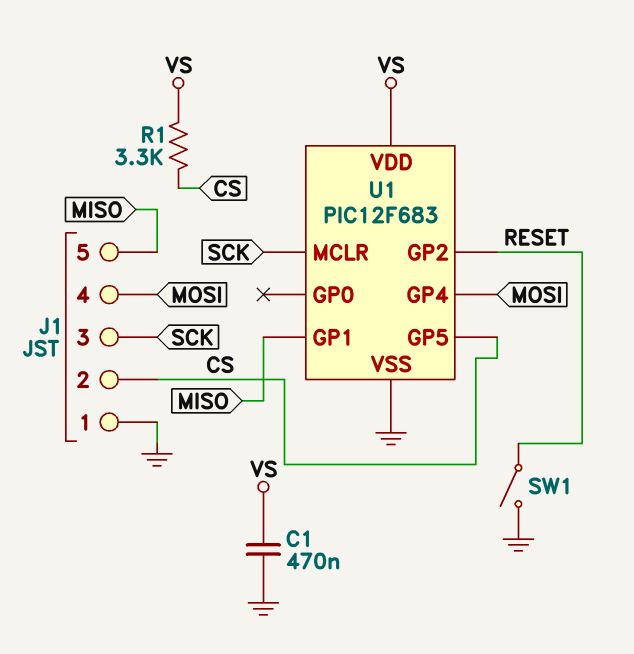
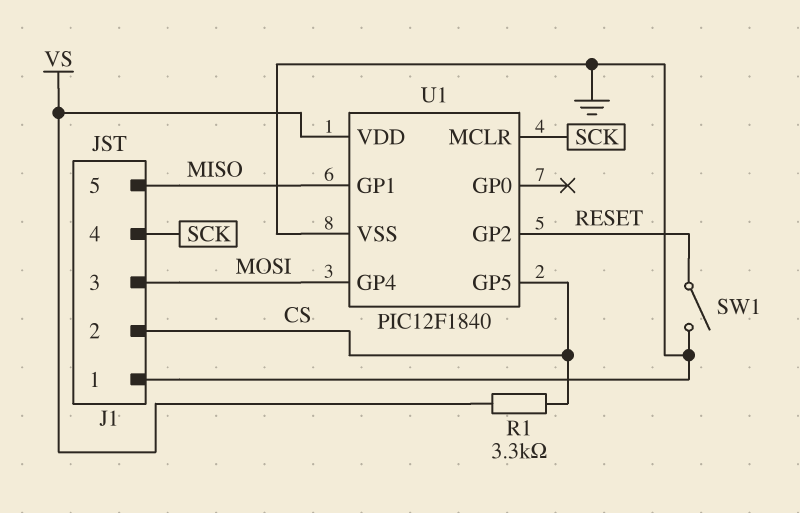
C1: 470nF (GND, VS) -> none
J1 pin 3: SCK -> MOSI
J1 pin 4: MOSI -> SCK
U1: PIC12F683 -> PIC12F1840

